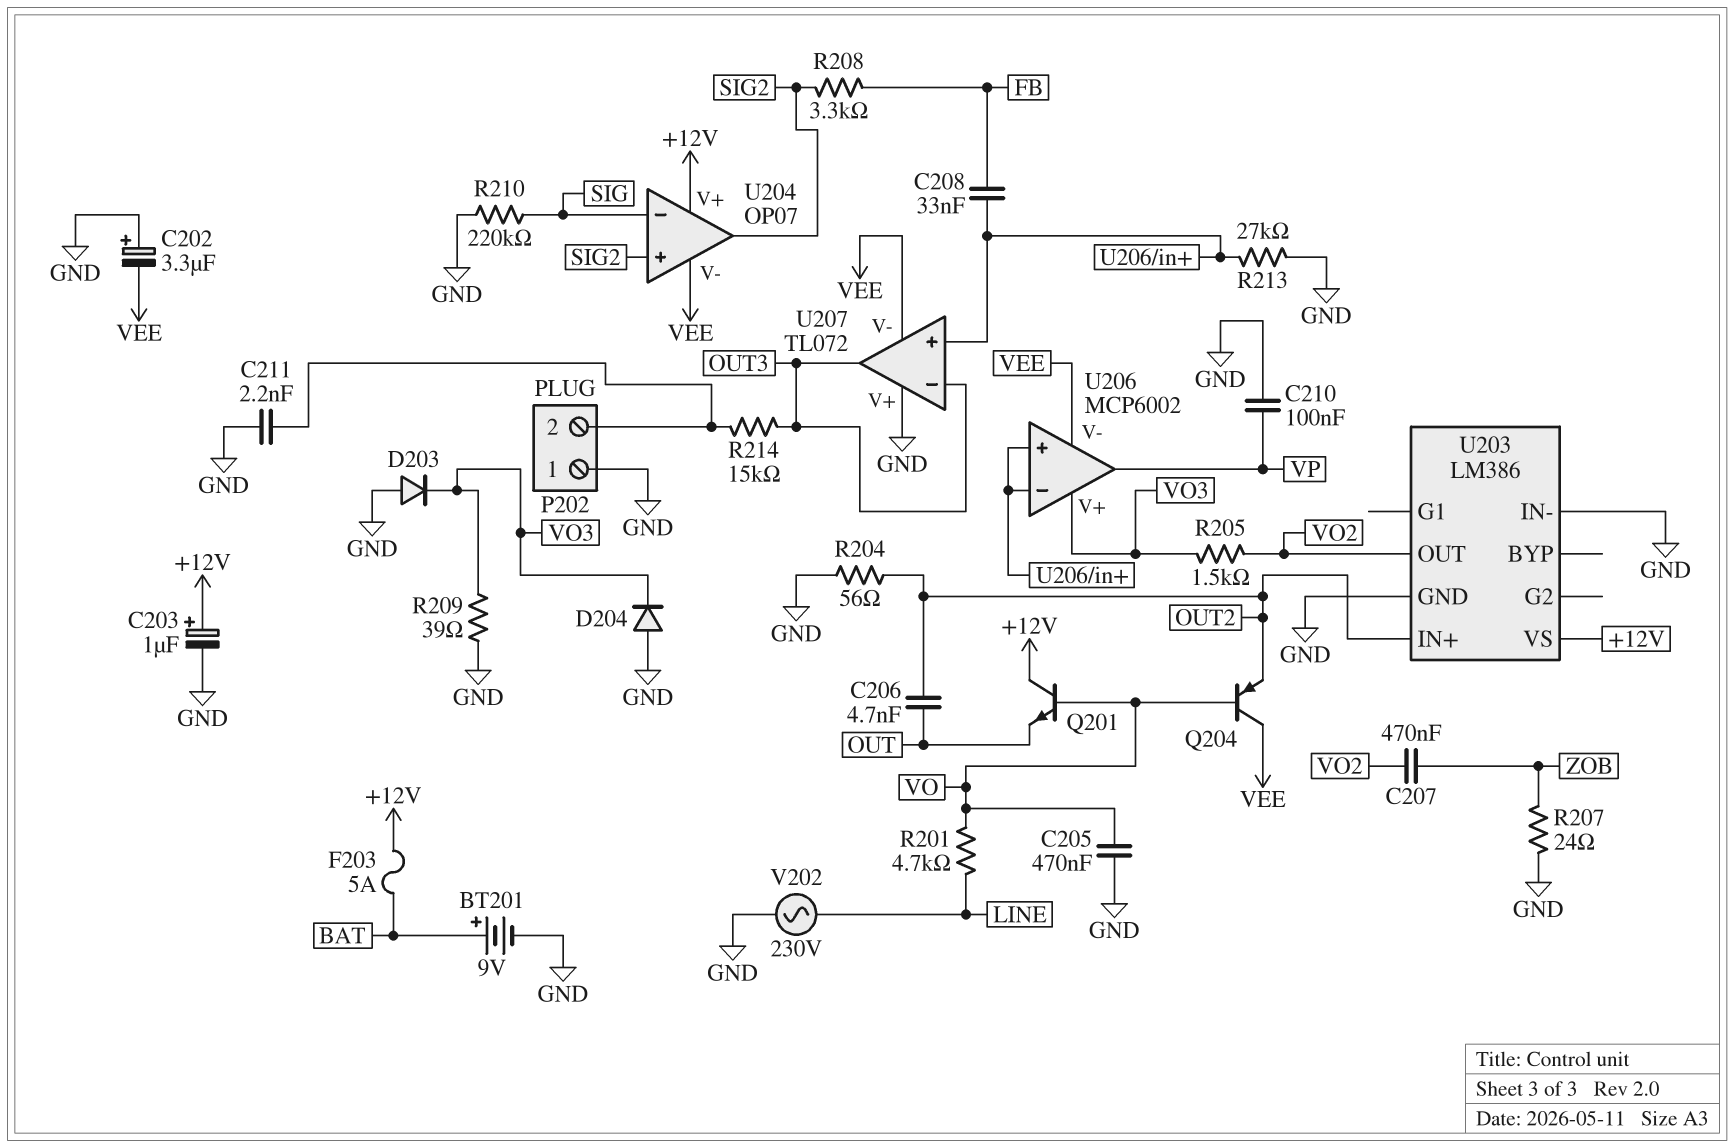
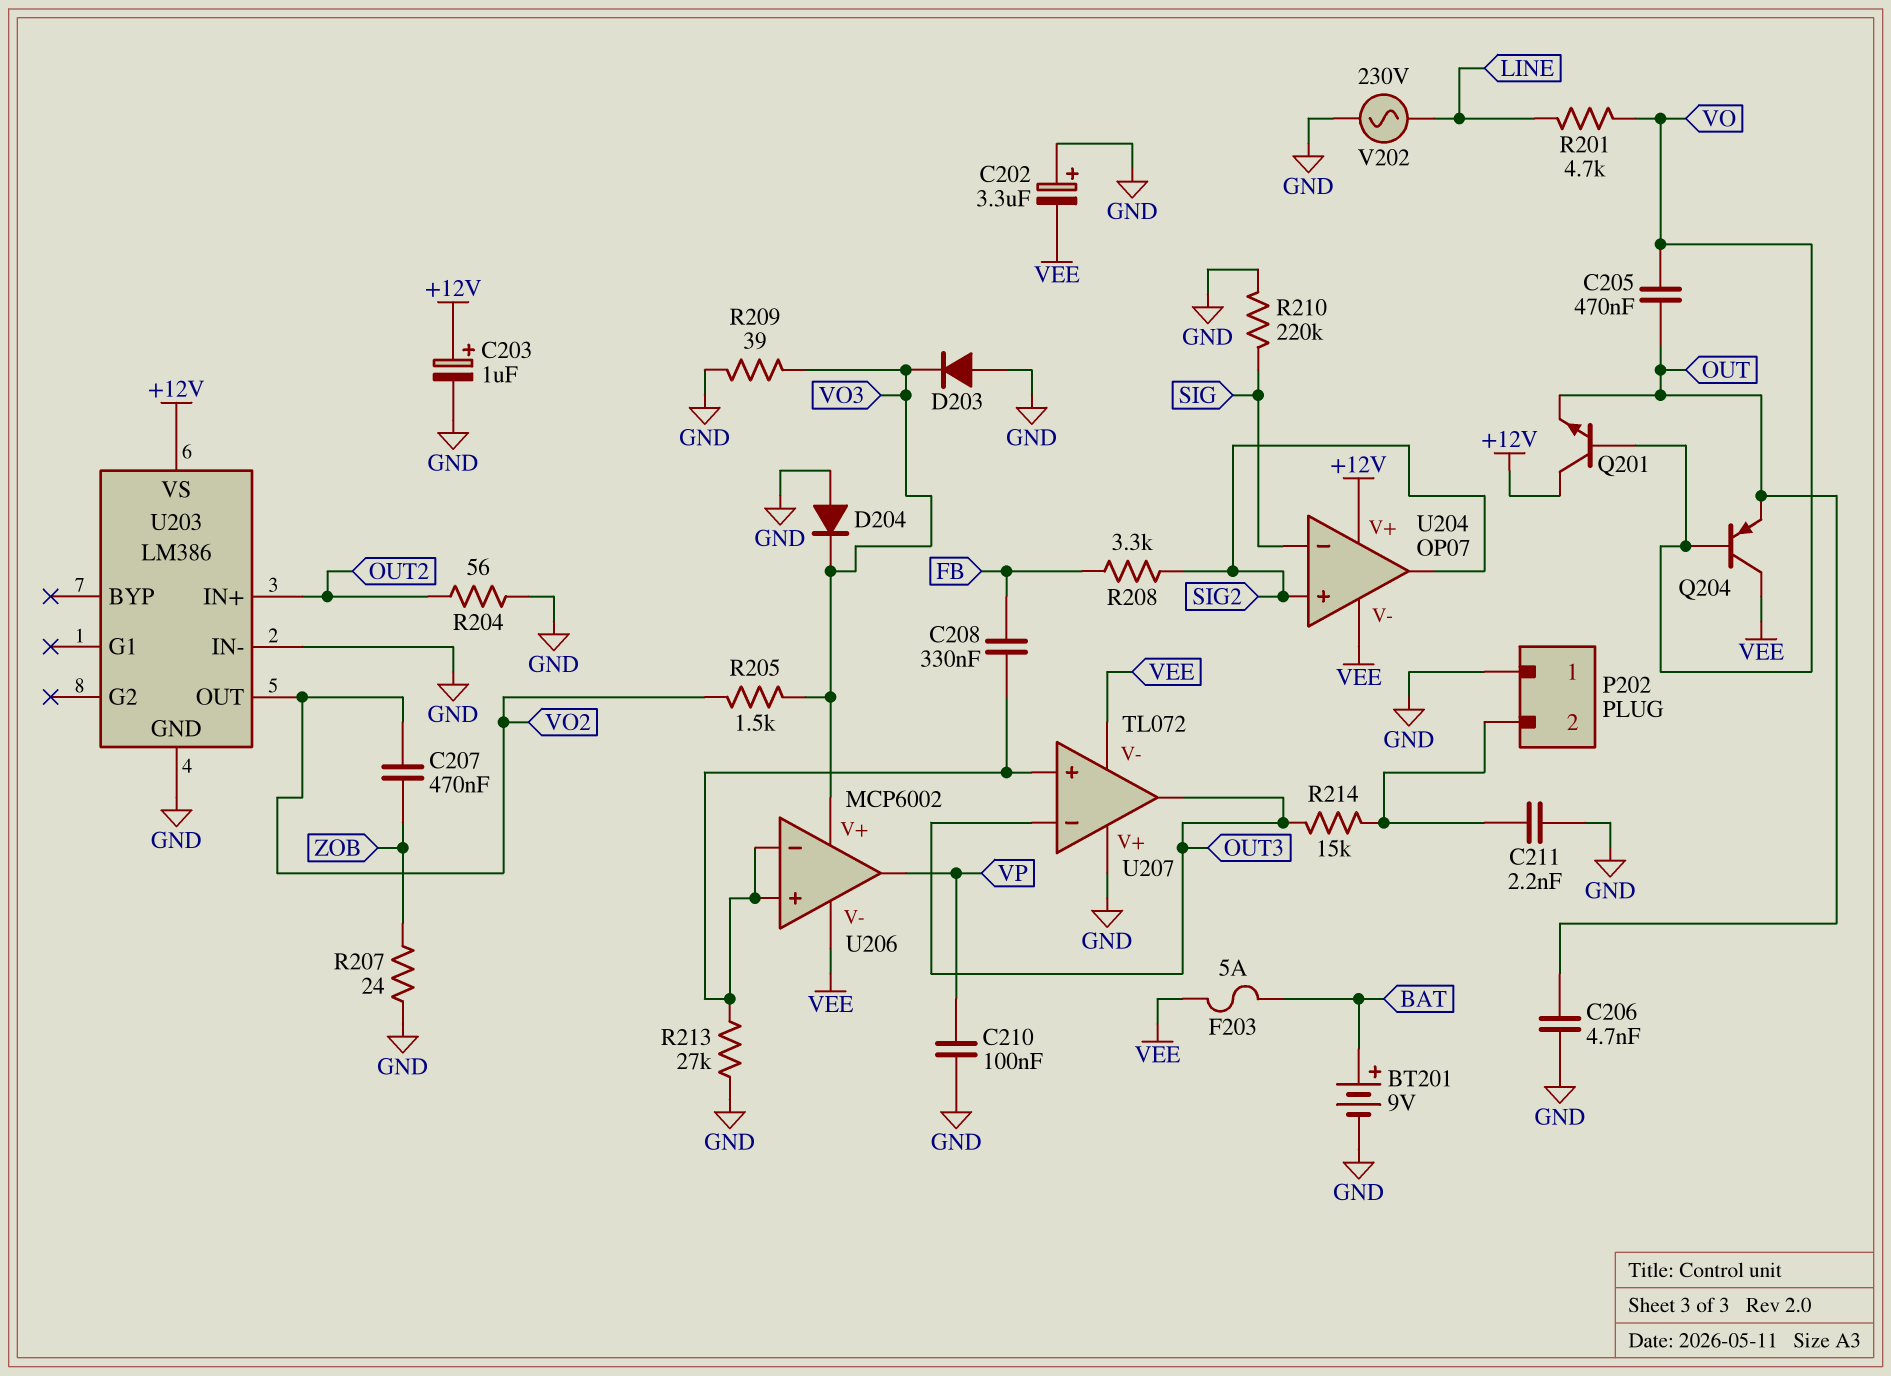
C205: 470nF (GND, VO) -> 470nF (OUT, VO)
C206: 4.7nF (OUT, OUT2) -> 4.7nF (GND, OUT)
C208: 33nF (FB, U206/in+) -> 330nF (FB, U206/in+)
F203: 5A (+12V, BAT) -> 5A (BAT, VEE)
Q204: PNP (B VO, C VEE, E OUT2) -> PNP (B VO, C VEE, E OUT)

